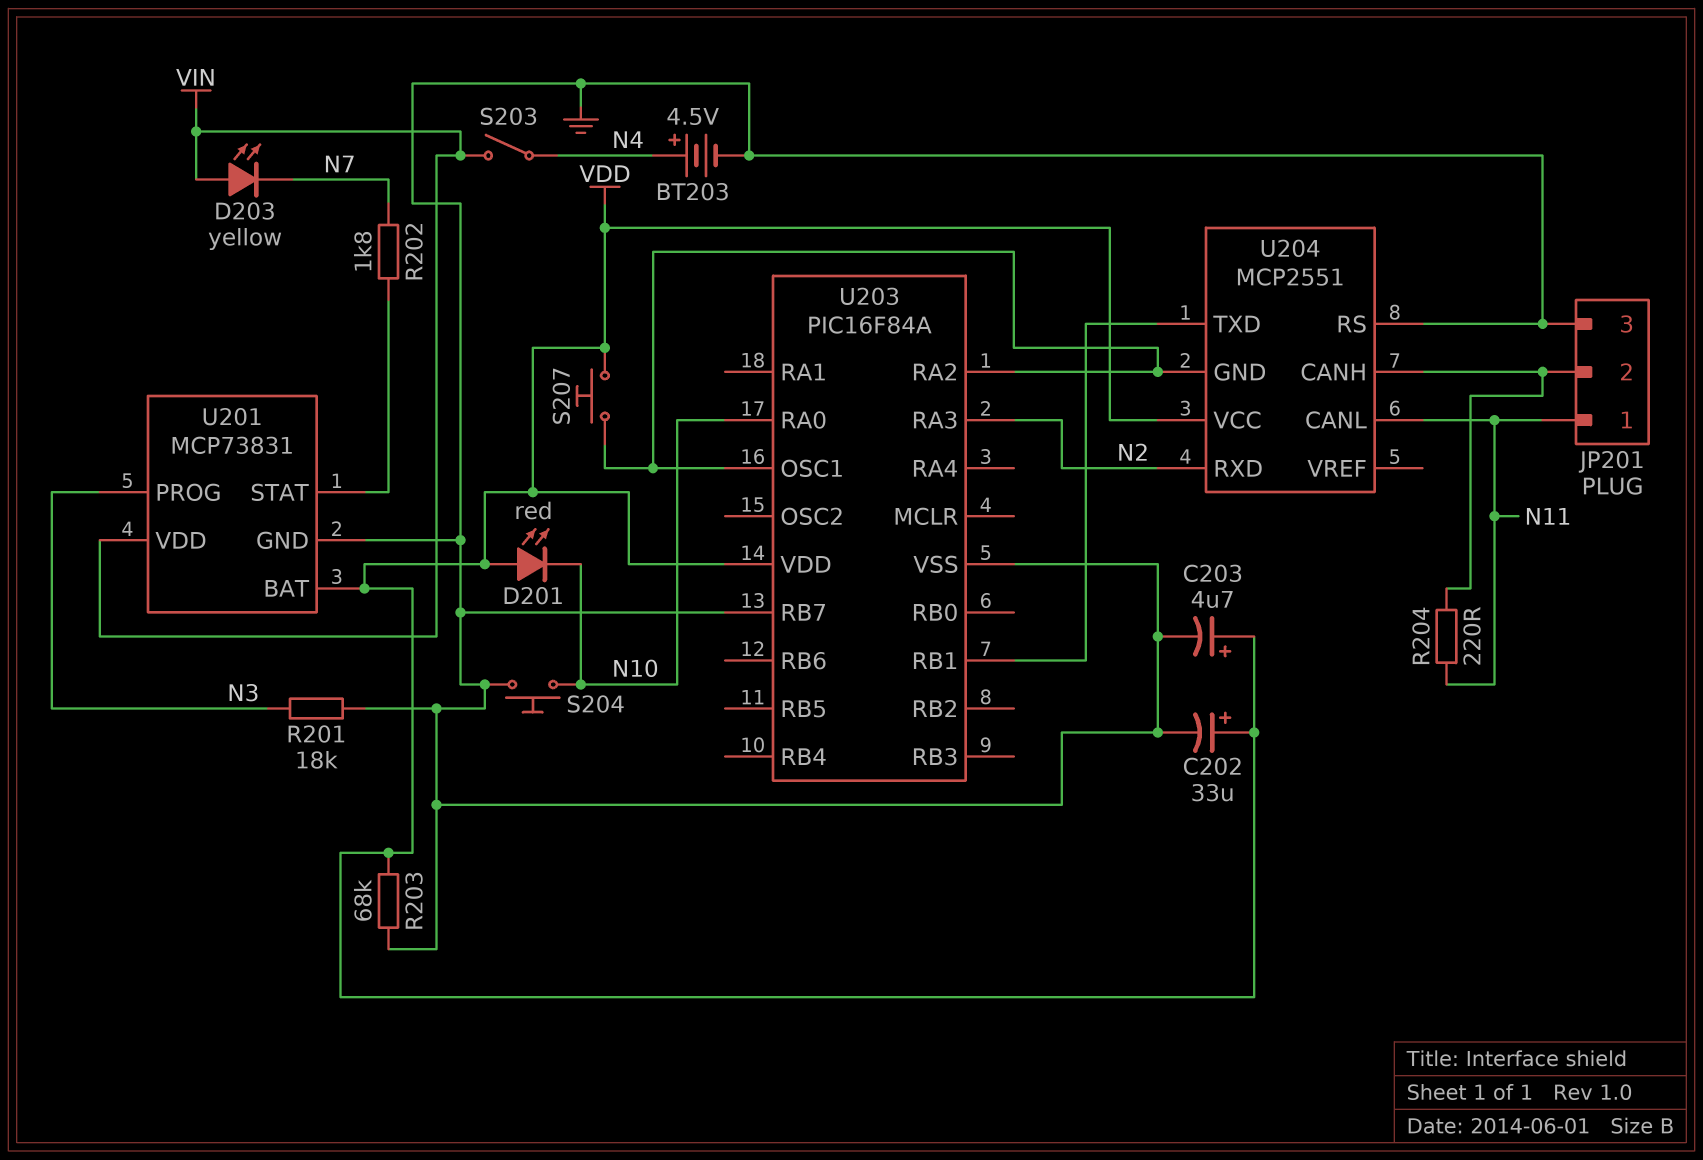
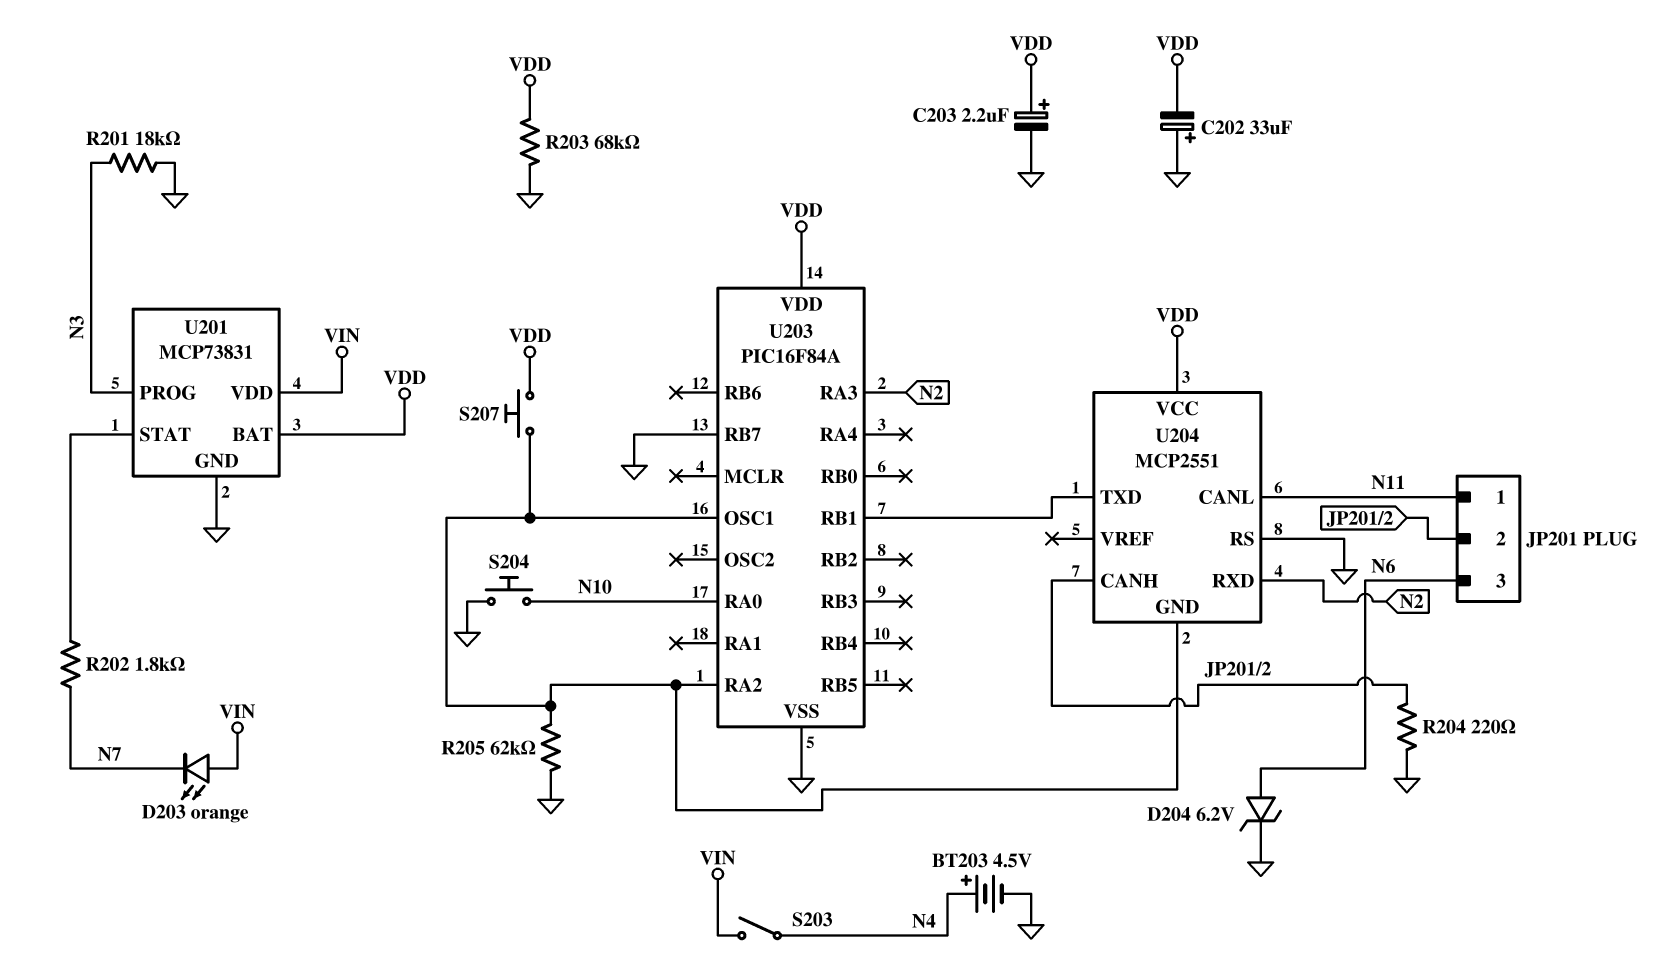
C202: 33uF (plus VDD, minus GND) -> 33uF (plus GND, minus VDD)
C203: 4.7uF (plus VDD, minus GND) -> 2.2uF (plus VDD, minus GND)
D201: LED red (A VDD, K N10) -> none
D203: LED yellow (A VIN, K N7) -> LED orange (A VIN, K N7)
D204: none -> zener 6.2V (A N6, K GND)
JP201 pin 3: GND -> N6
R204: 220 (JP201/2, N11) -> 220 (GND, JP201/2)
R205: none -> 62k (GND, U203/OSC1)

